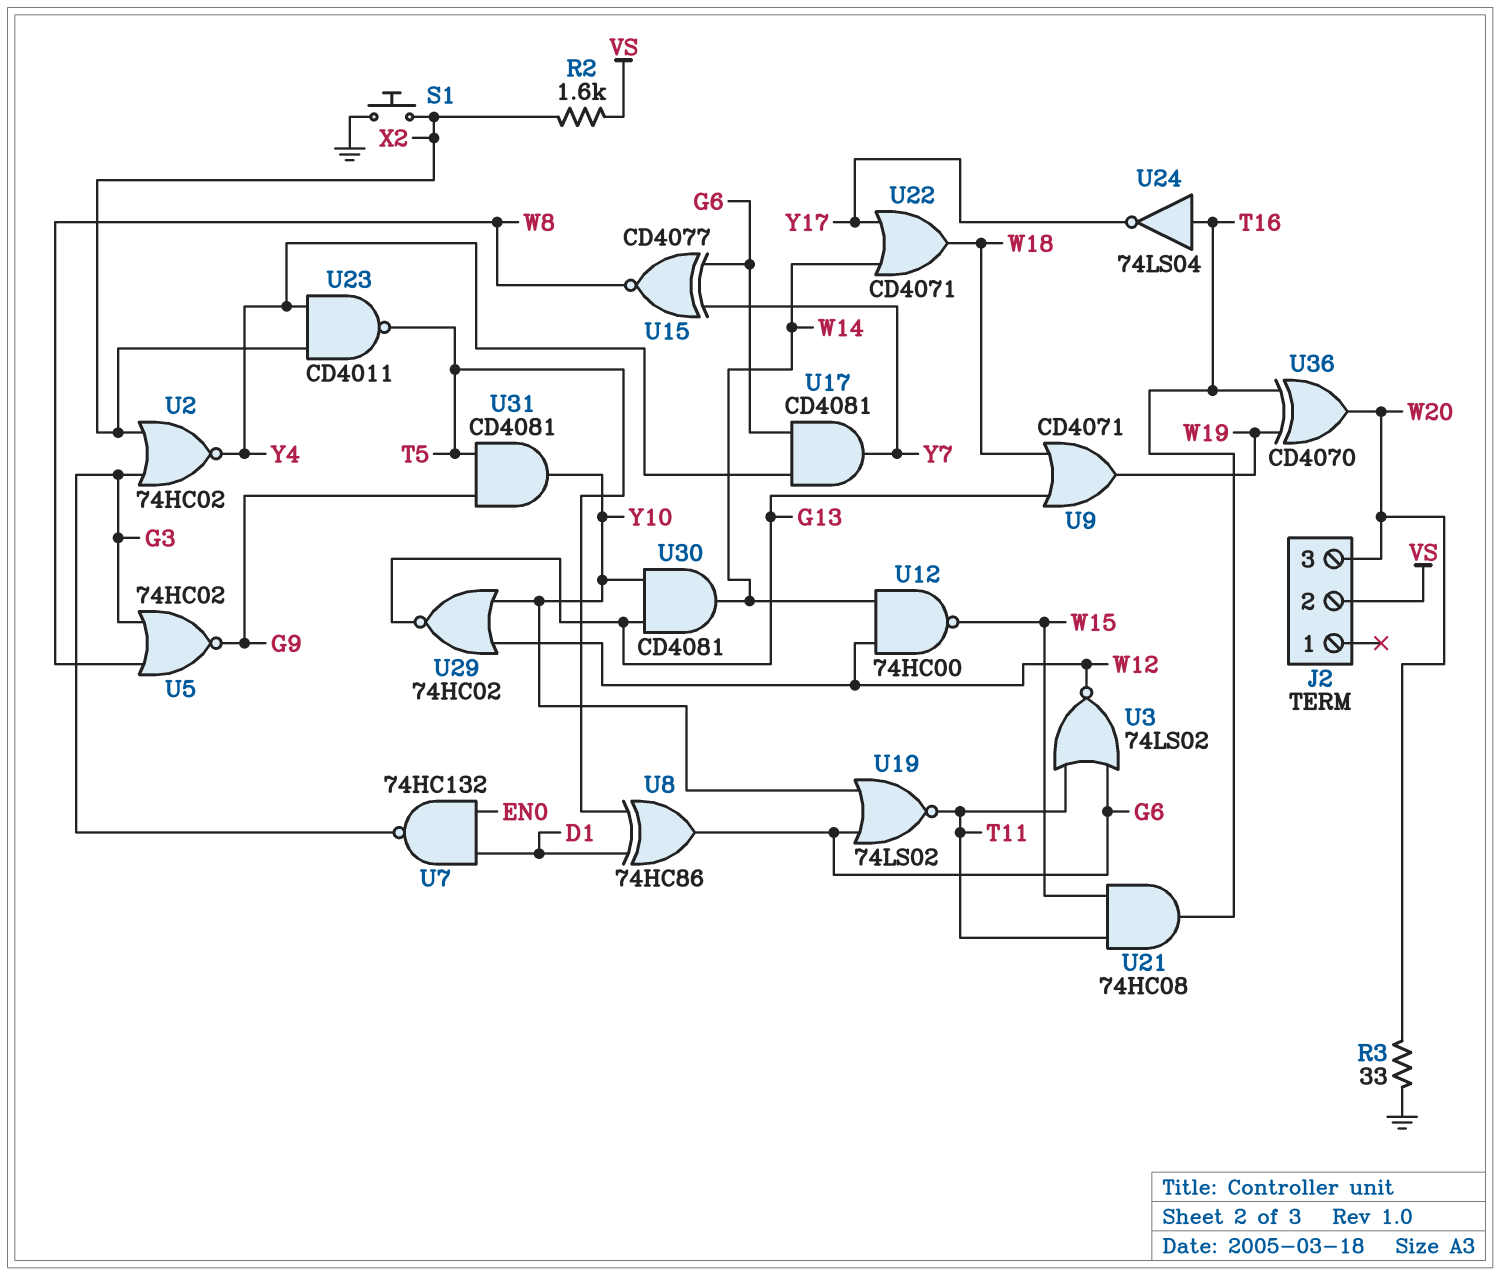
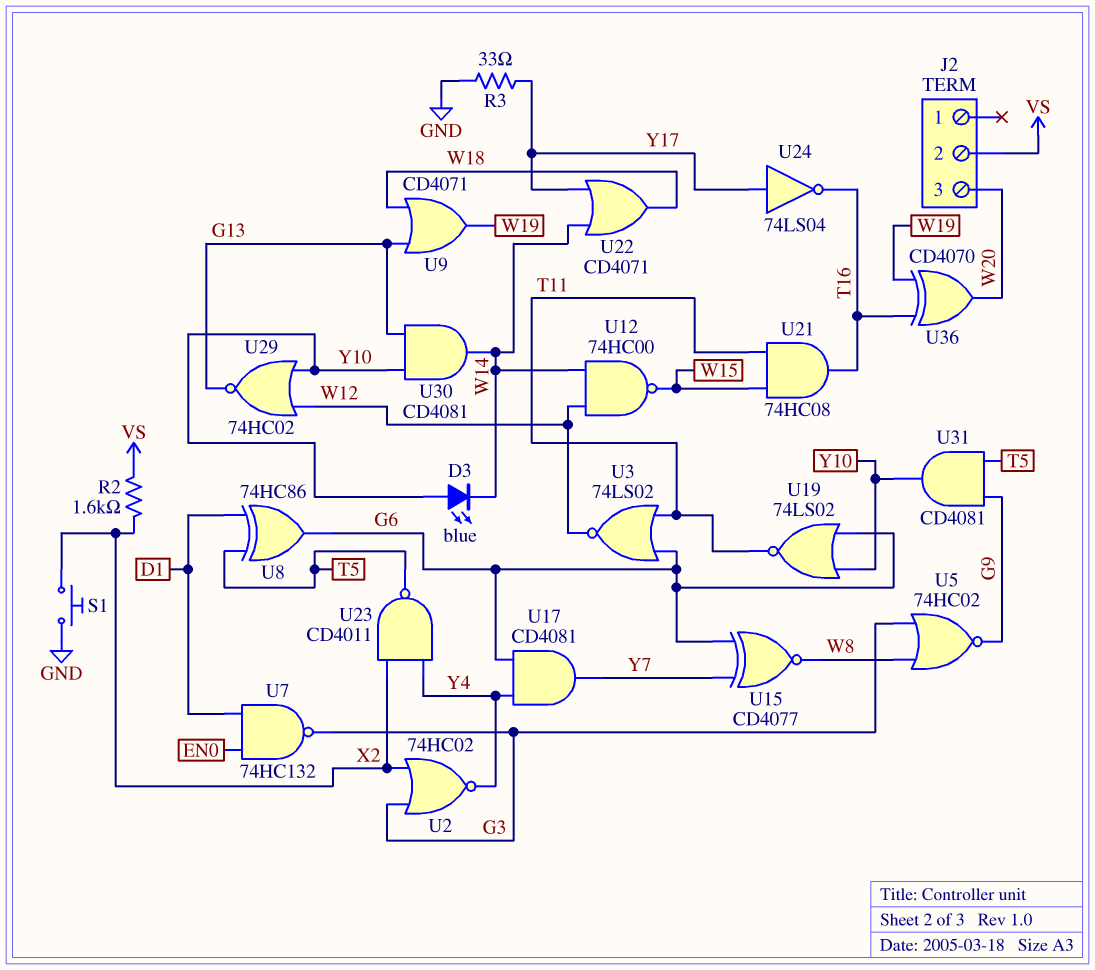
D3: none -> LED blue (A Y10, K W14)
R3: 33 (GND, W20) -> 33 (GND, Y17)
U24: NOT 74LS04 (in T16, out Y17) -> NOT 74LS04 (in Y17, out T16)

